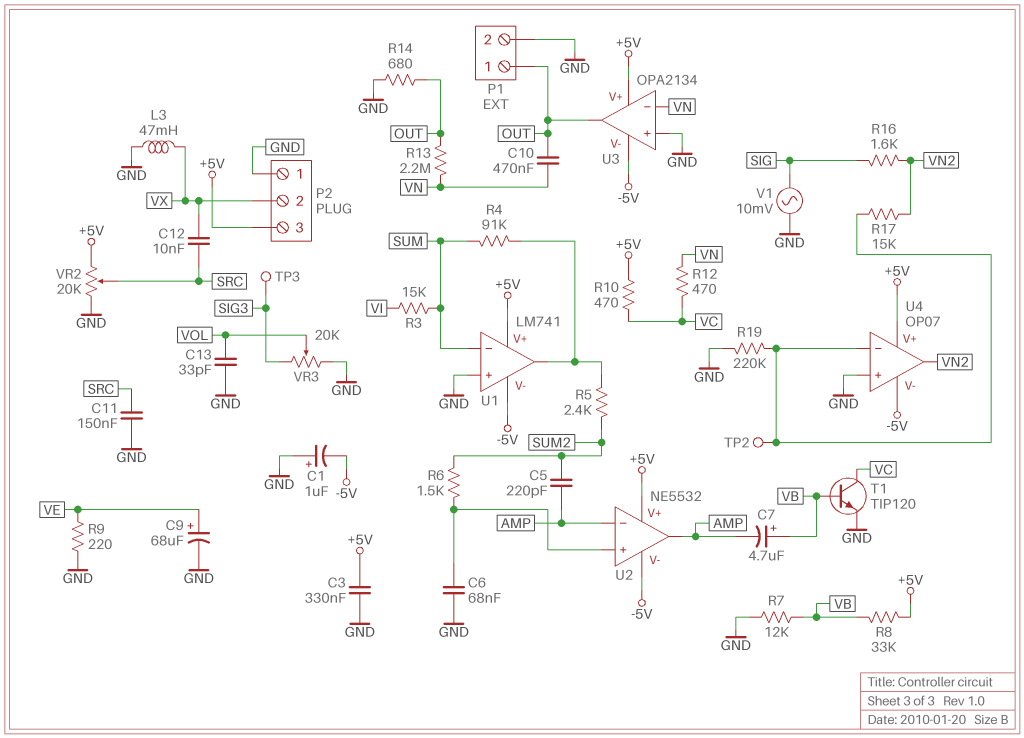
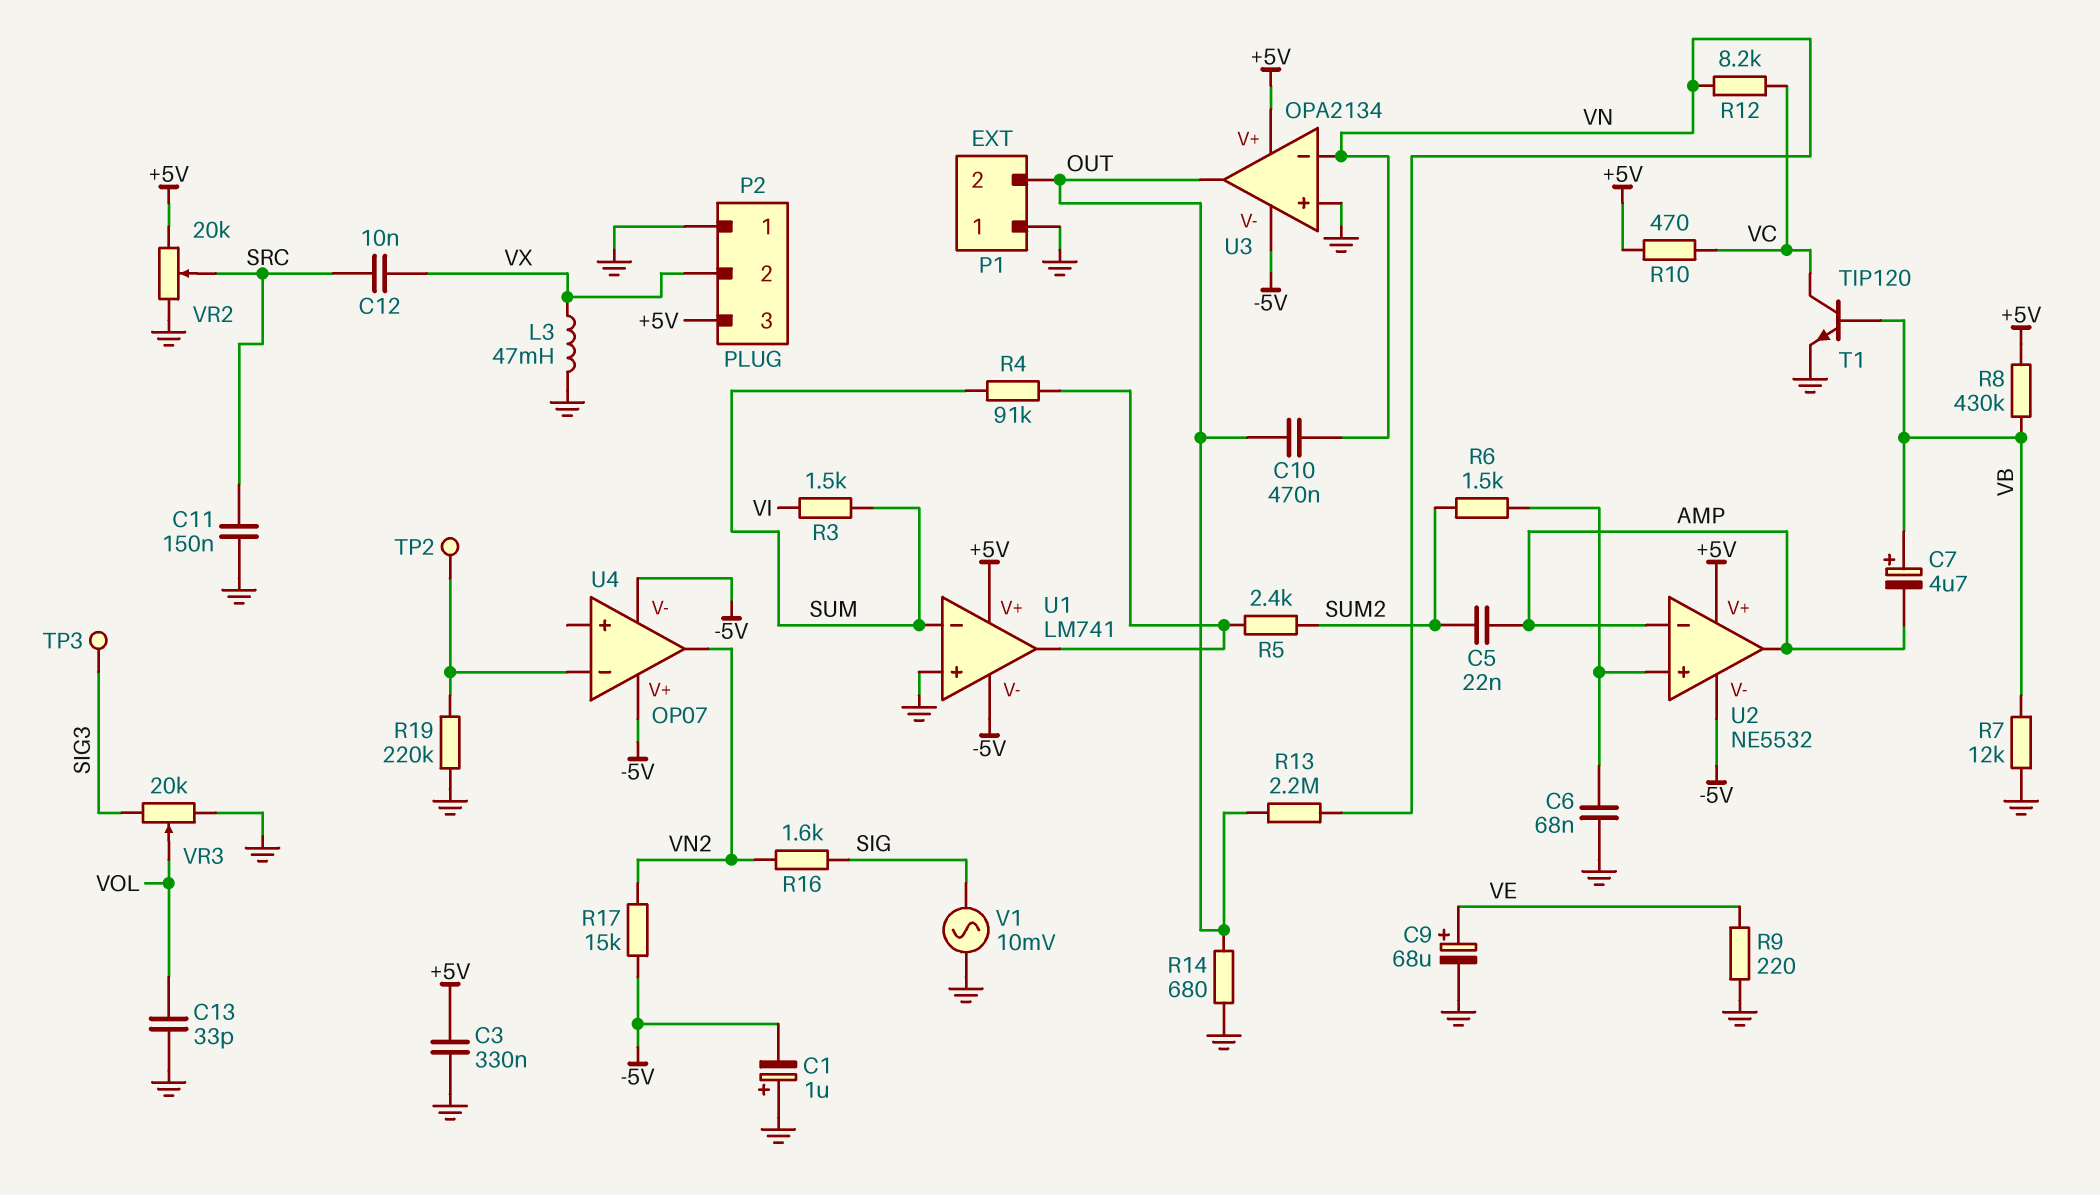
C5: 220pF (AMP, SUM2) -> 22nF (AMP, SUM2)
P1 pin 1: OUT -> GND
P1 pin 2: GND -> OUT
R3: 15k (SUM, VI) -> 1.5k (SUM, VI)
R8: 33k (+5V, VB) -> 430k (+5V, VB)
R12: 470 (VC, VN) -> 8.2k (VC, VN)
R17: 15k (U4/in-, VN2) -> 15k (-5V, VN2)
U4 pin V+: +5V -> -5V
U4 pin in+: GND -> none

